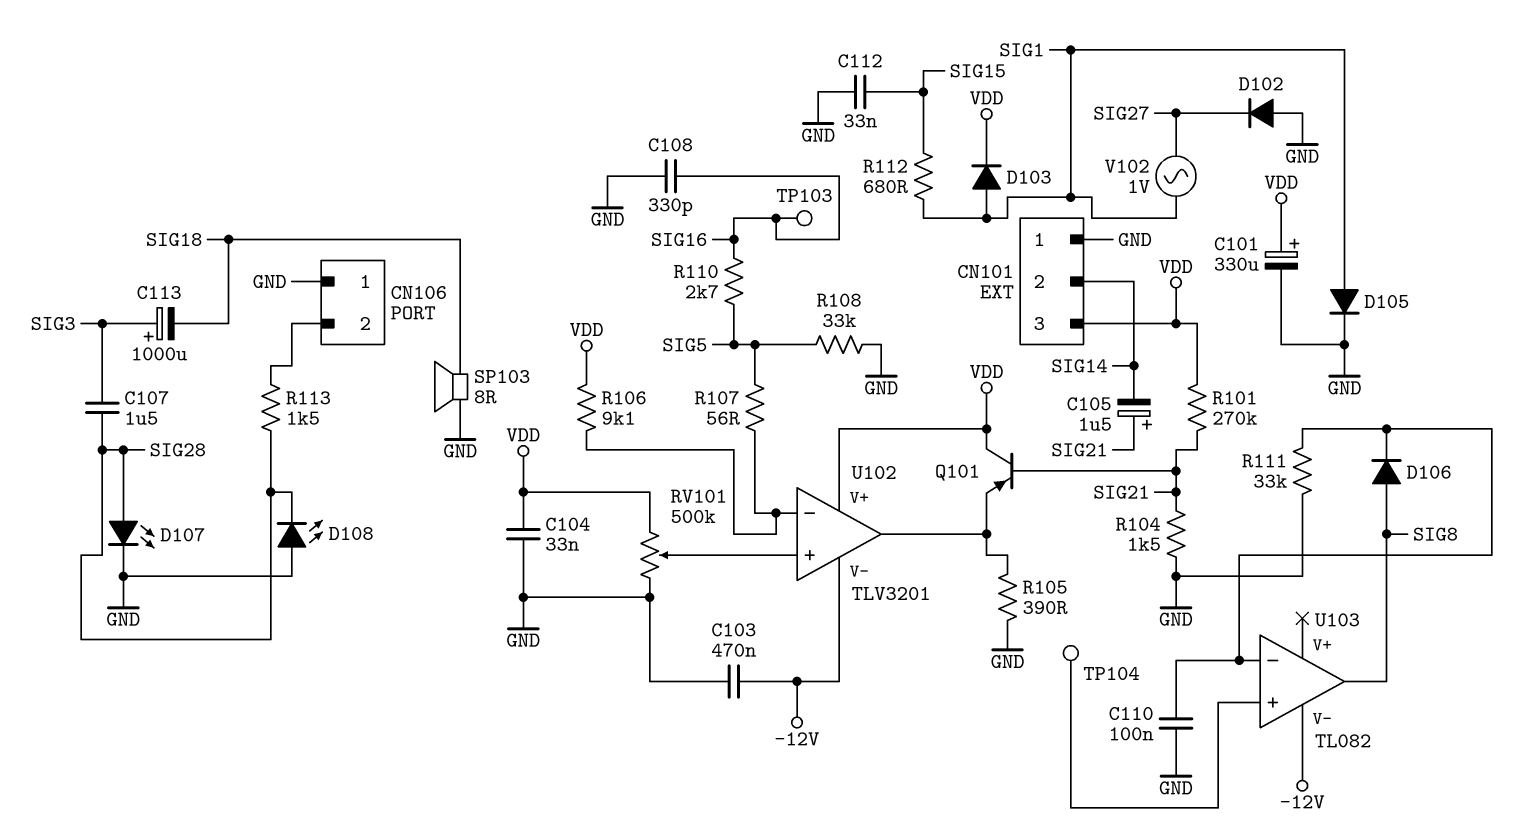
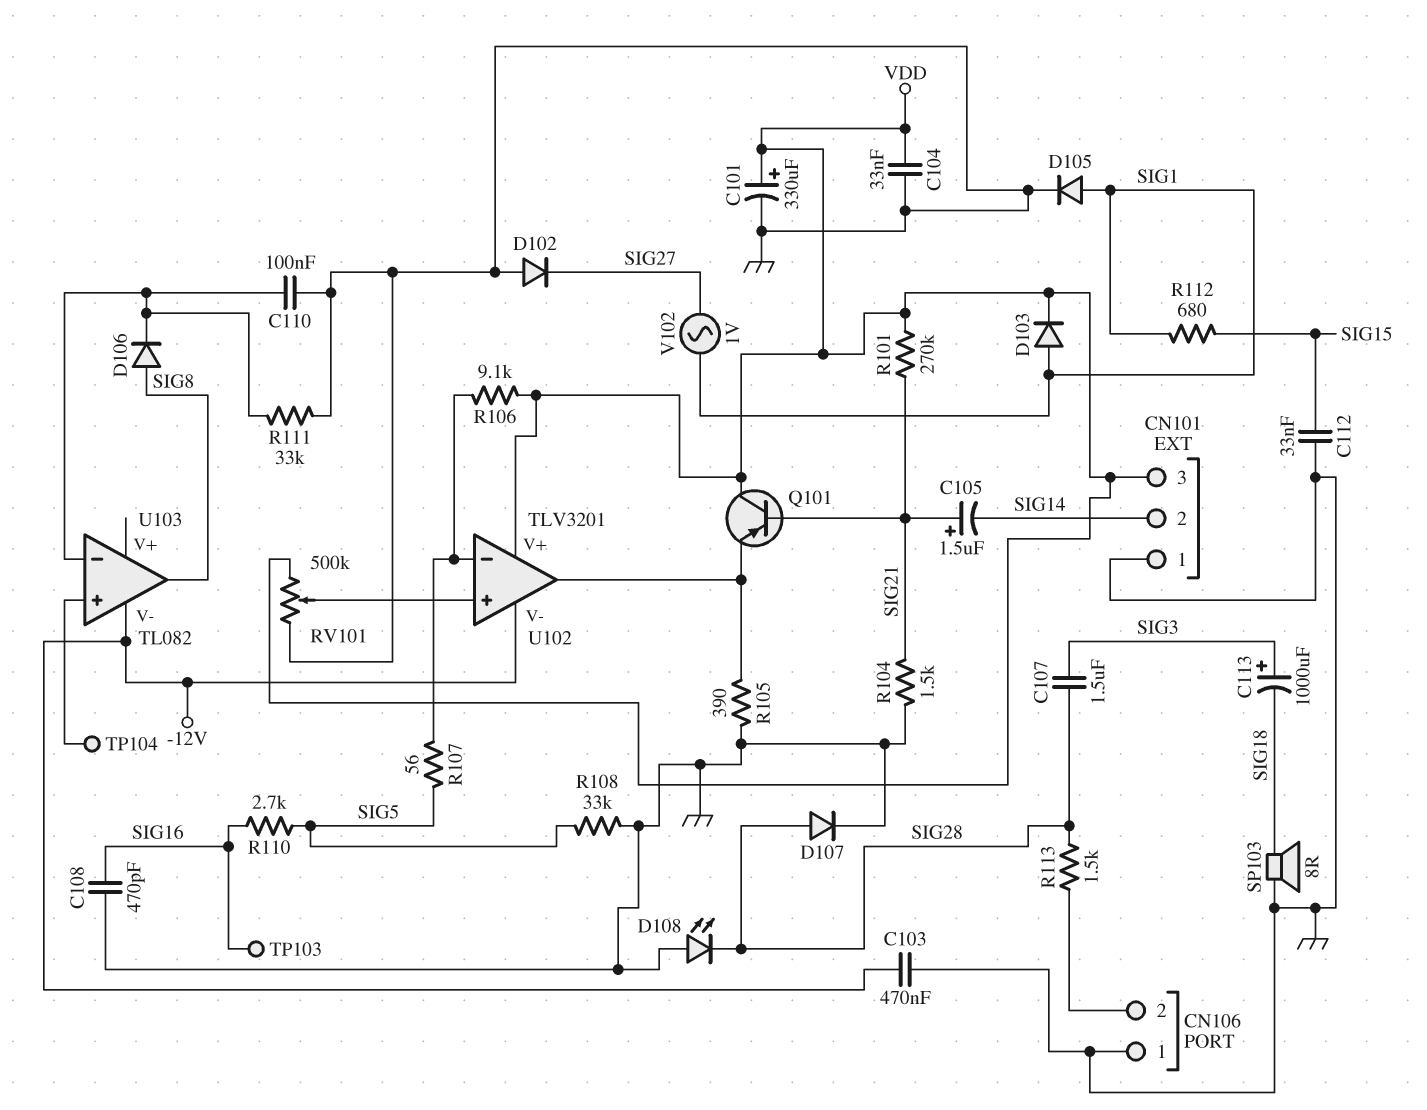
C108: 330pF (GND, SIG16) -> 470pF (GND, SIG16)
D107: LED (A SIG28, K GND) -> diode (A SIG28, K GND)

